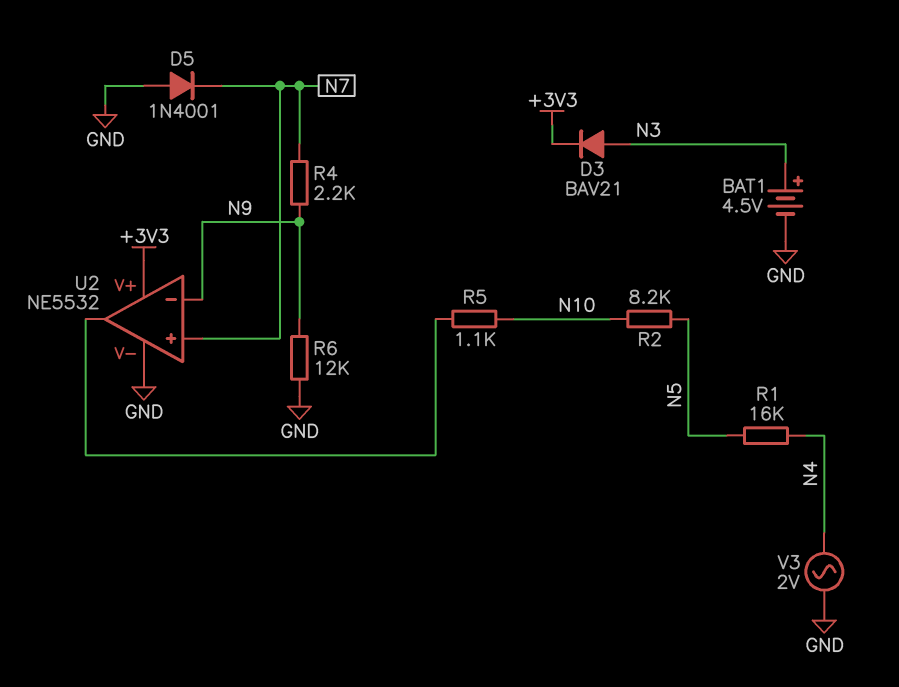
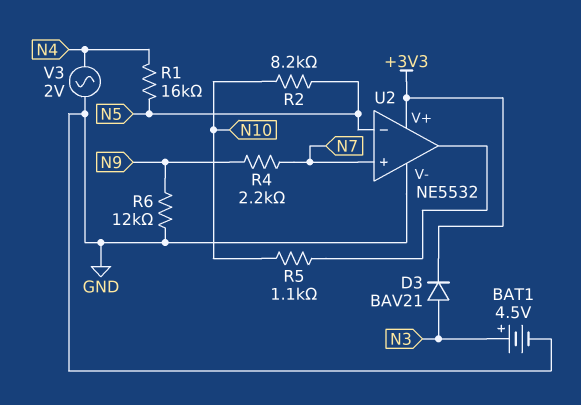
D5: diode 1N4001 (A GND, K N7) -> none
U2 pin in-: N9 -> N5

